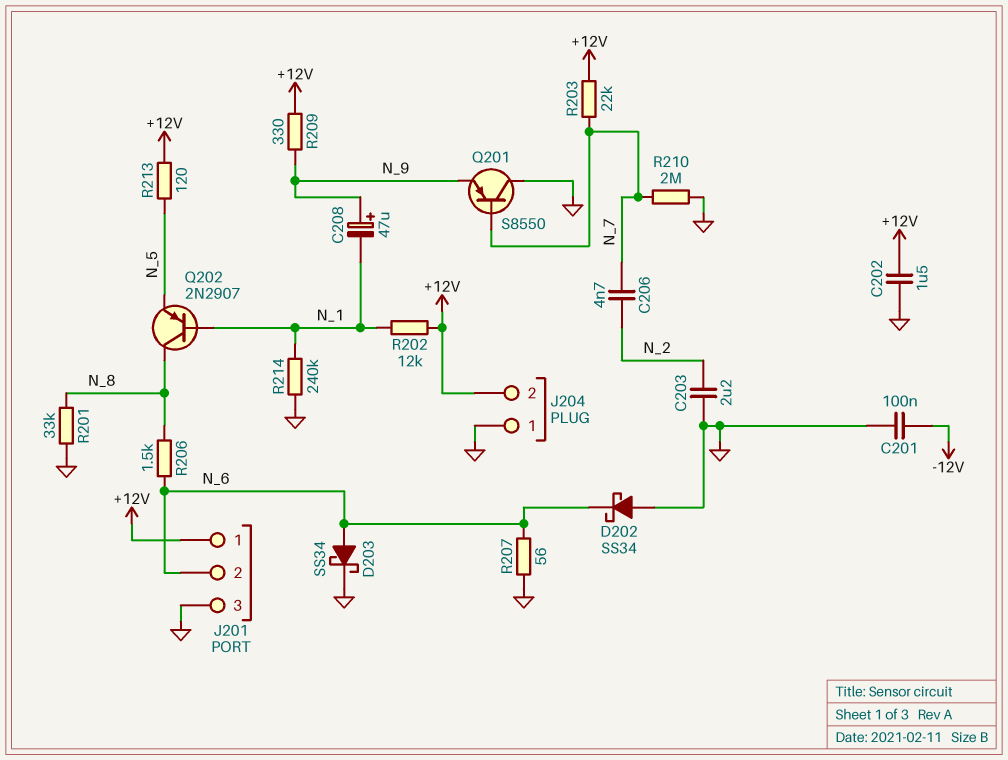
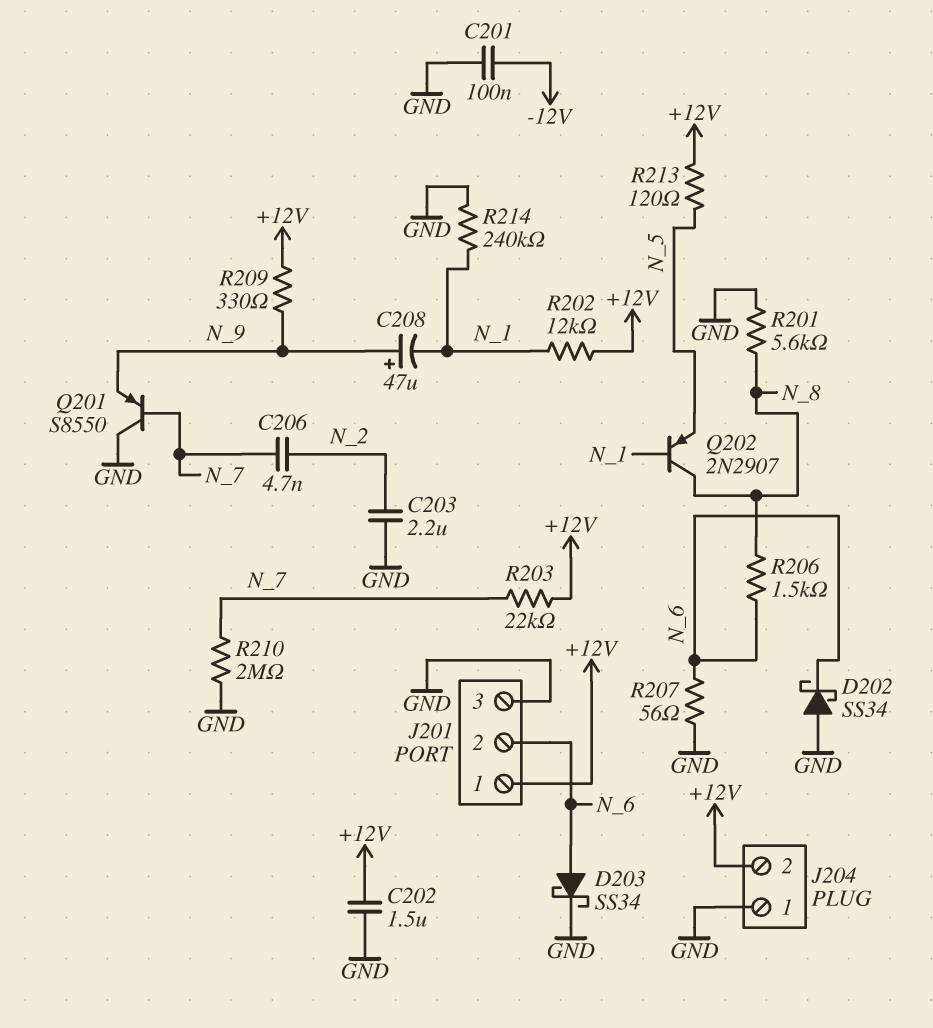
R201: 33k (GND, N_8) -> 5.6k (GND, N_8)

